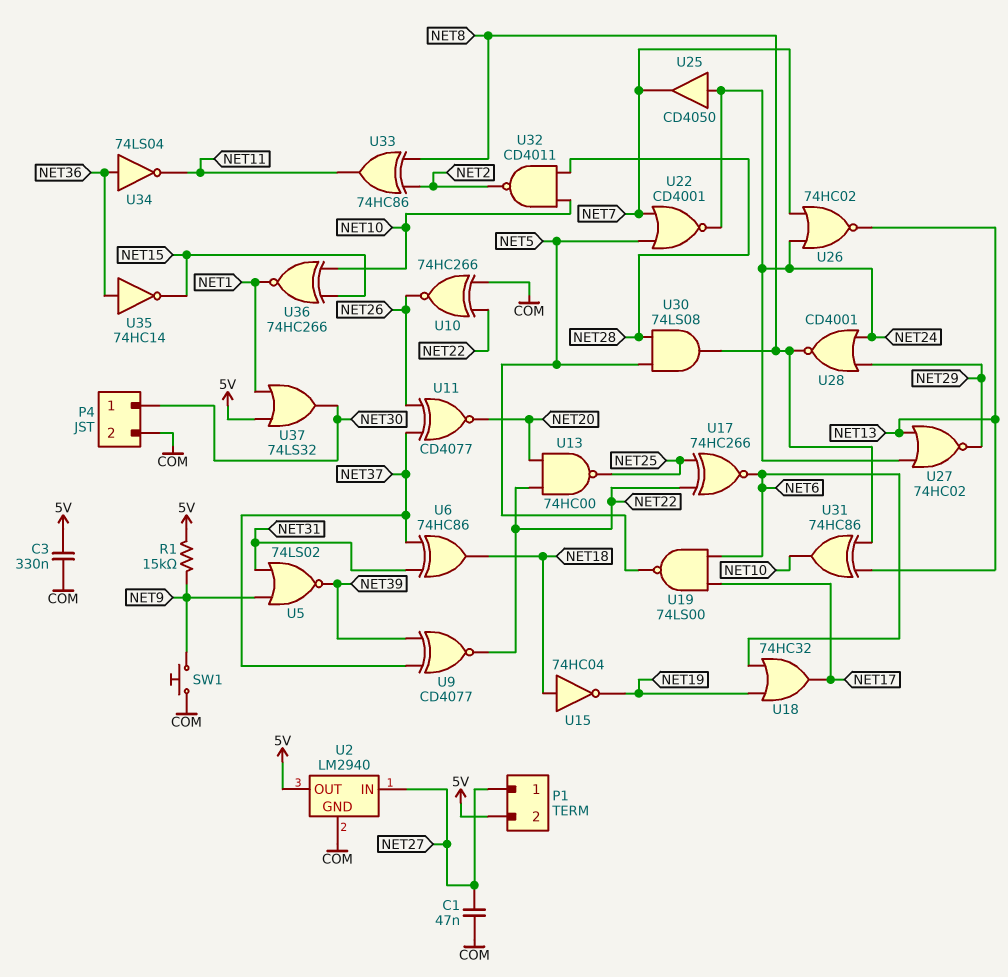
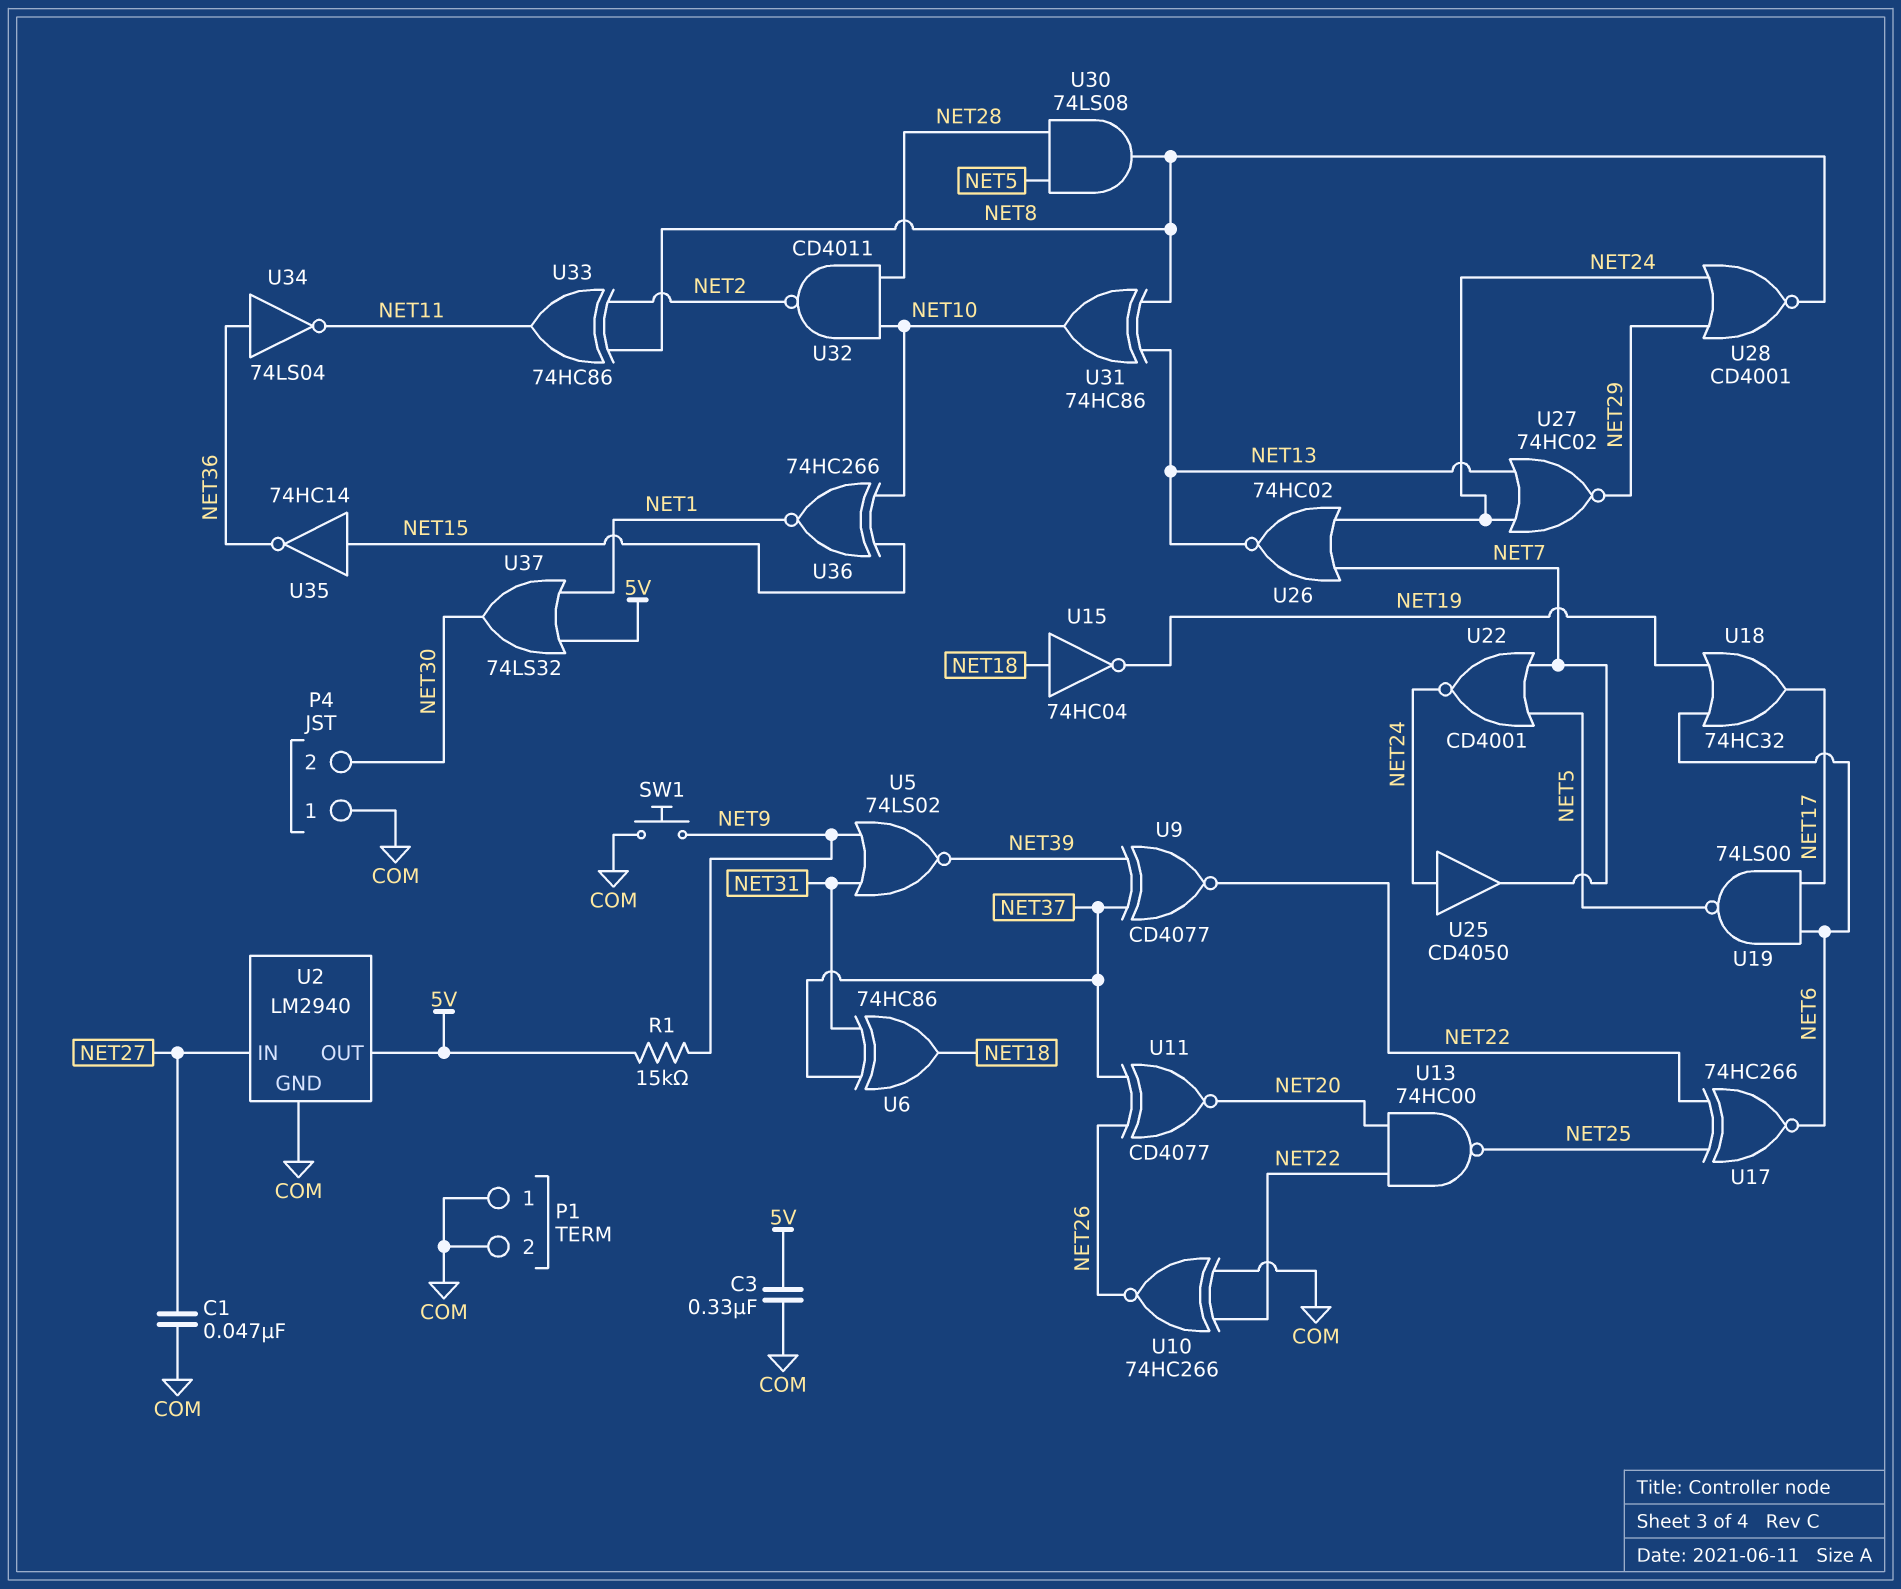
P1 pin 1: NET27 -> COM
P1 pin 2: 5V -> COM
P4 pin 1: NET30 -> COM
P4 pin 2: COM -> NET30
U35: NOT 74HC14 (in NET36, out NET15) -> NOT 74HC14 (in NET15, out NET36)

